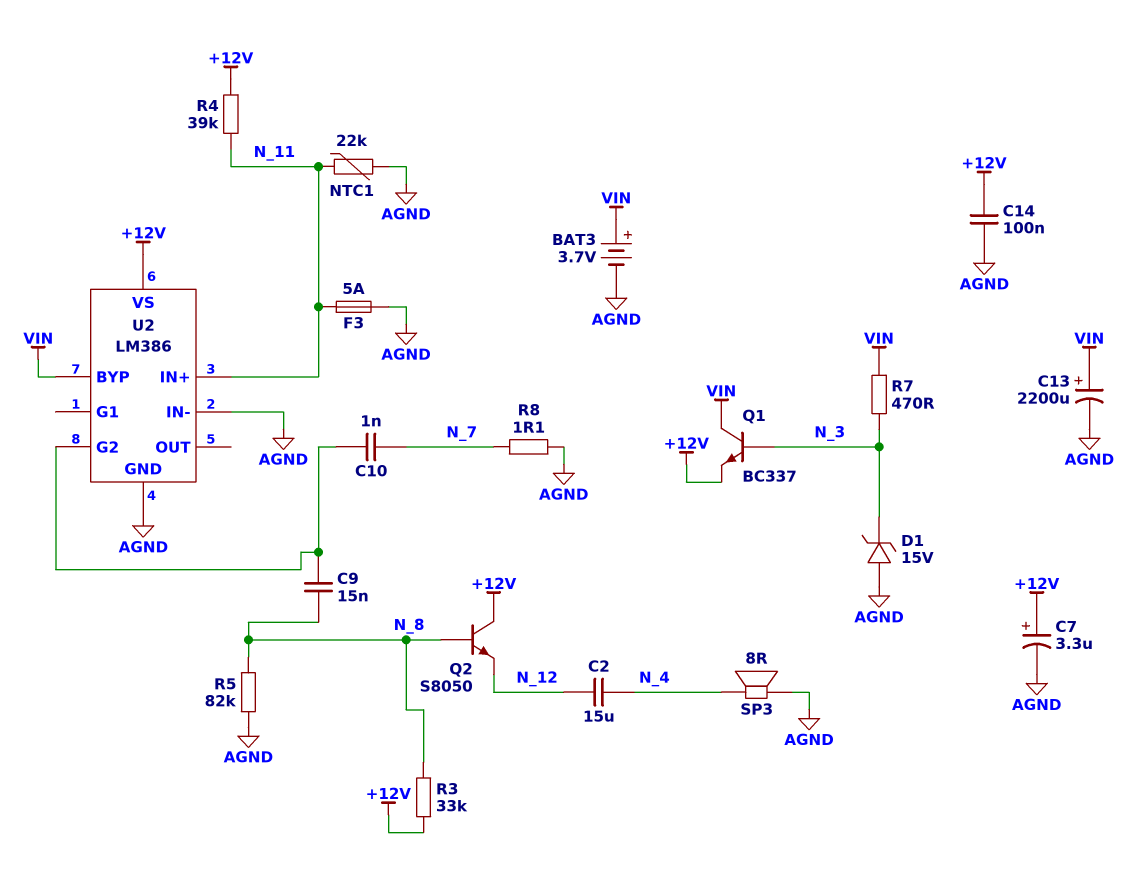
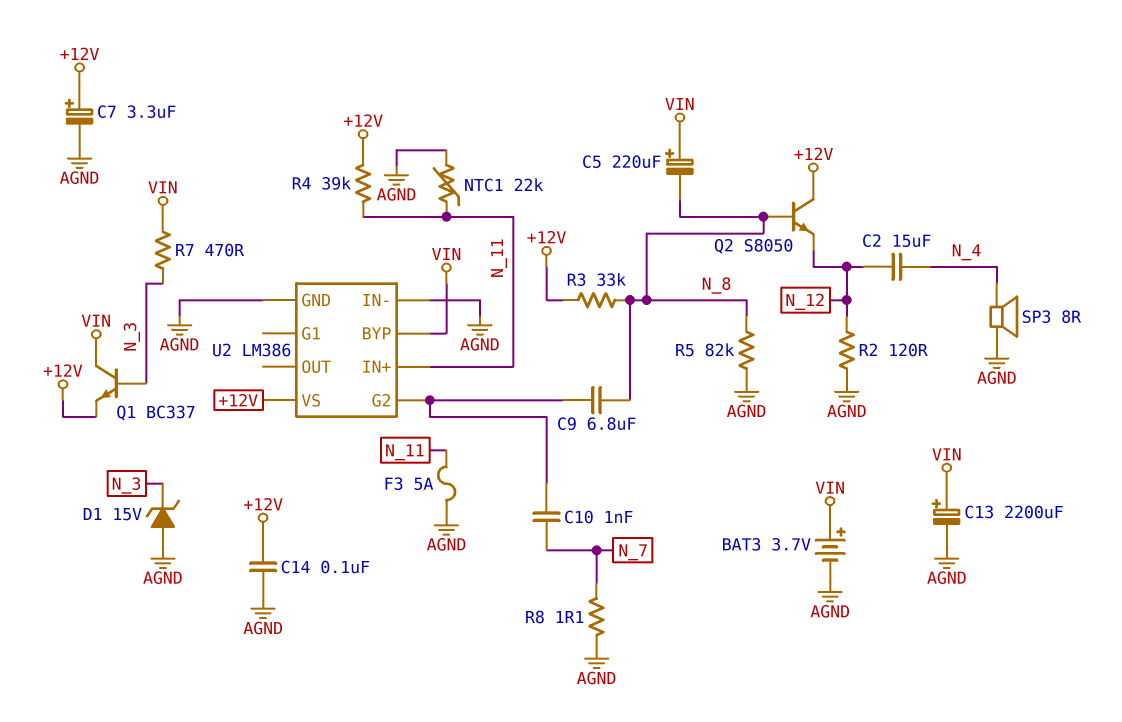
C5: none -> 220uF (plus VIN, minus N_8)
C9: 15nF (N_8, U2/G2) -> 6.8uF (N_8, U2/G2)
R2: none -> 120 (AGND, N_12)

